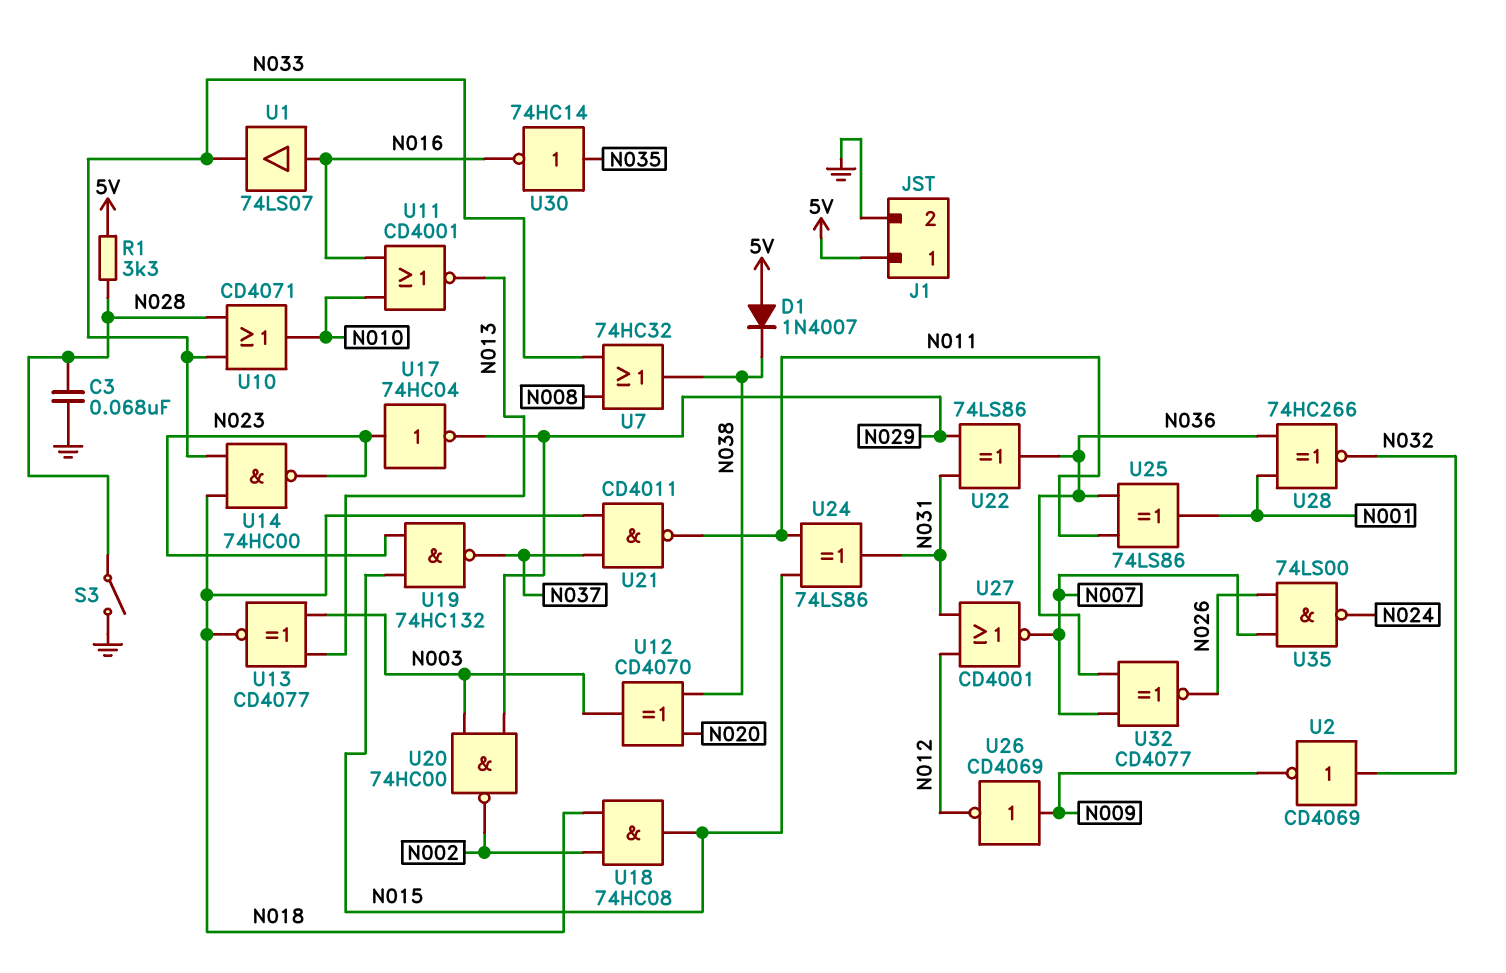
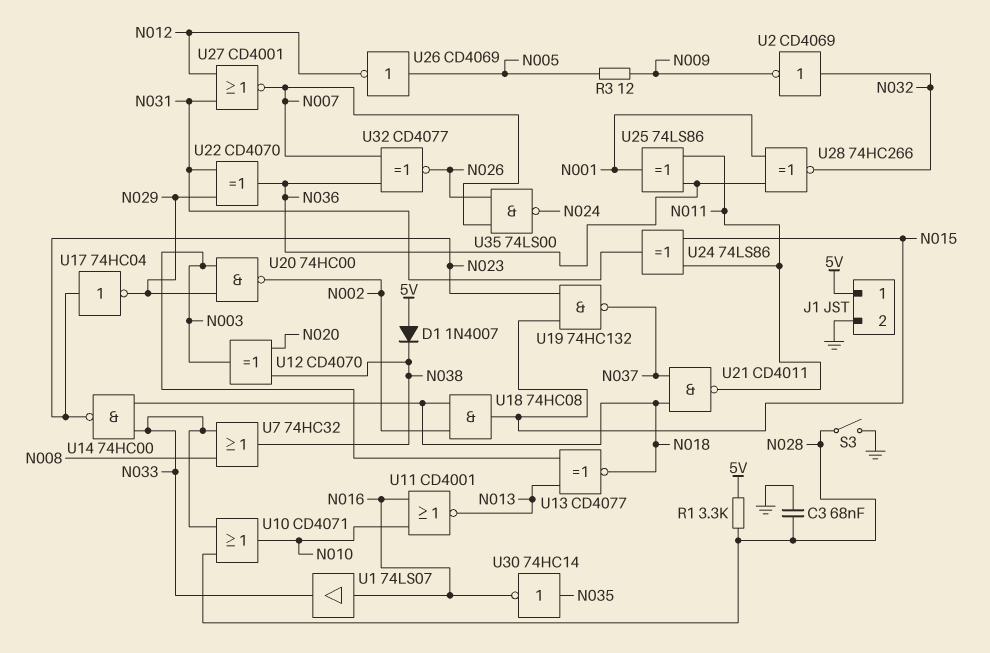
R3: none -> 12 (N005, N009)
U22: XOR 74LS86 (in N029, in N031, out N036) -> XOR CD4070 (in N029, in N031, out N036)
U26: NOT CD4069 (in N009, out N012) -> NOT CD4069 (in N005, out N012)

